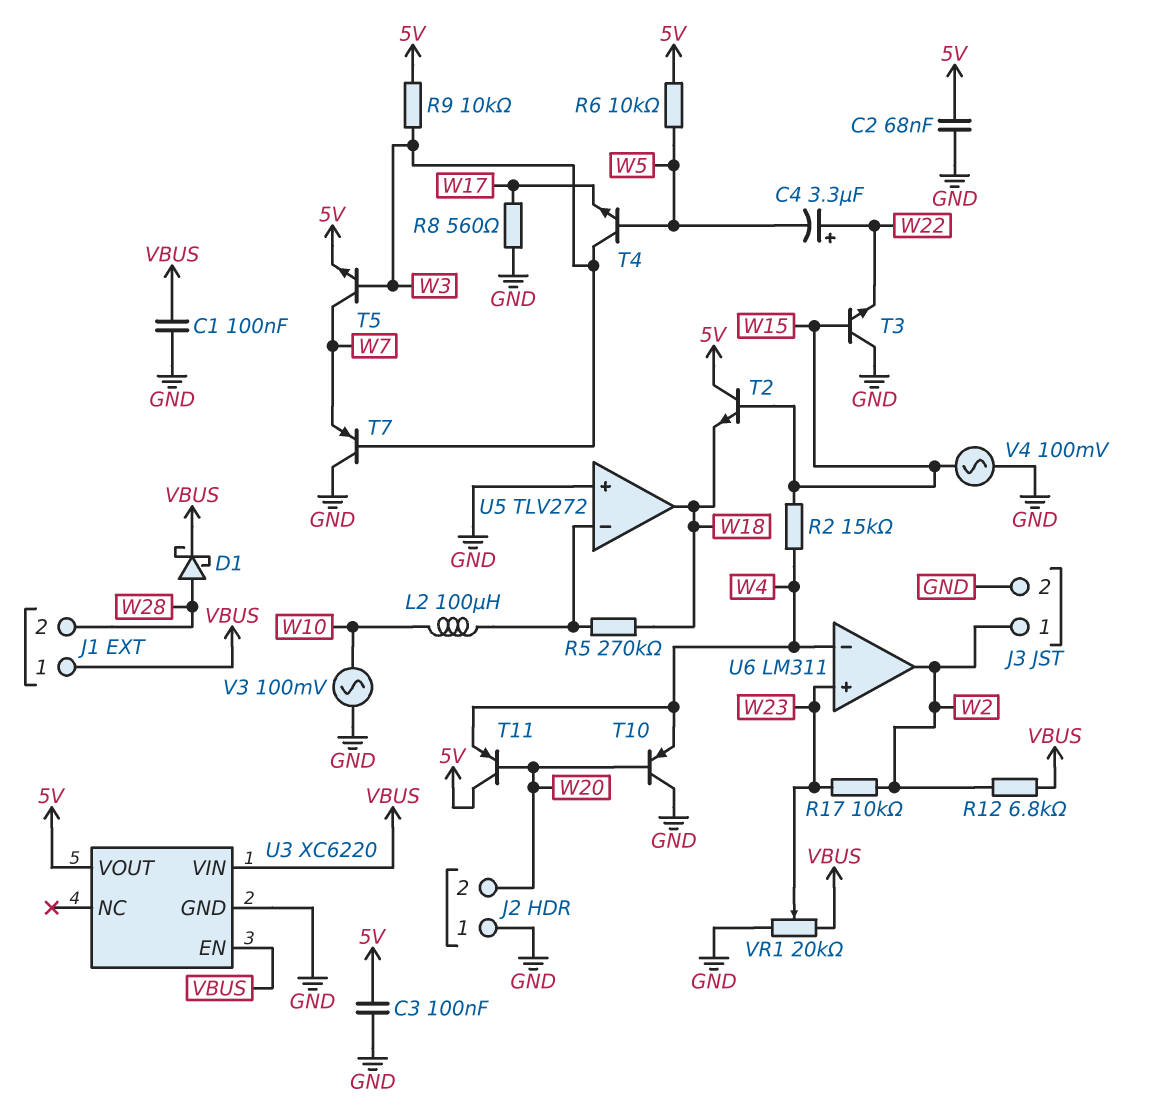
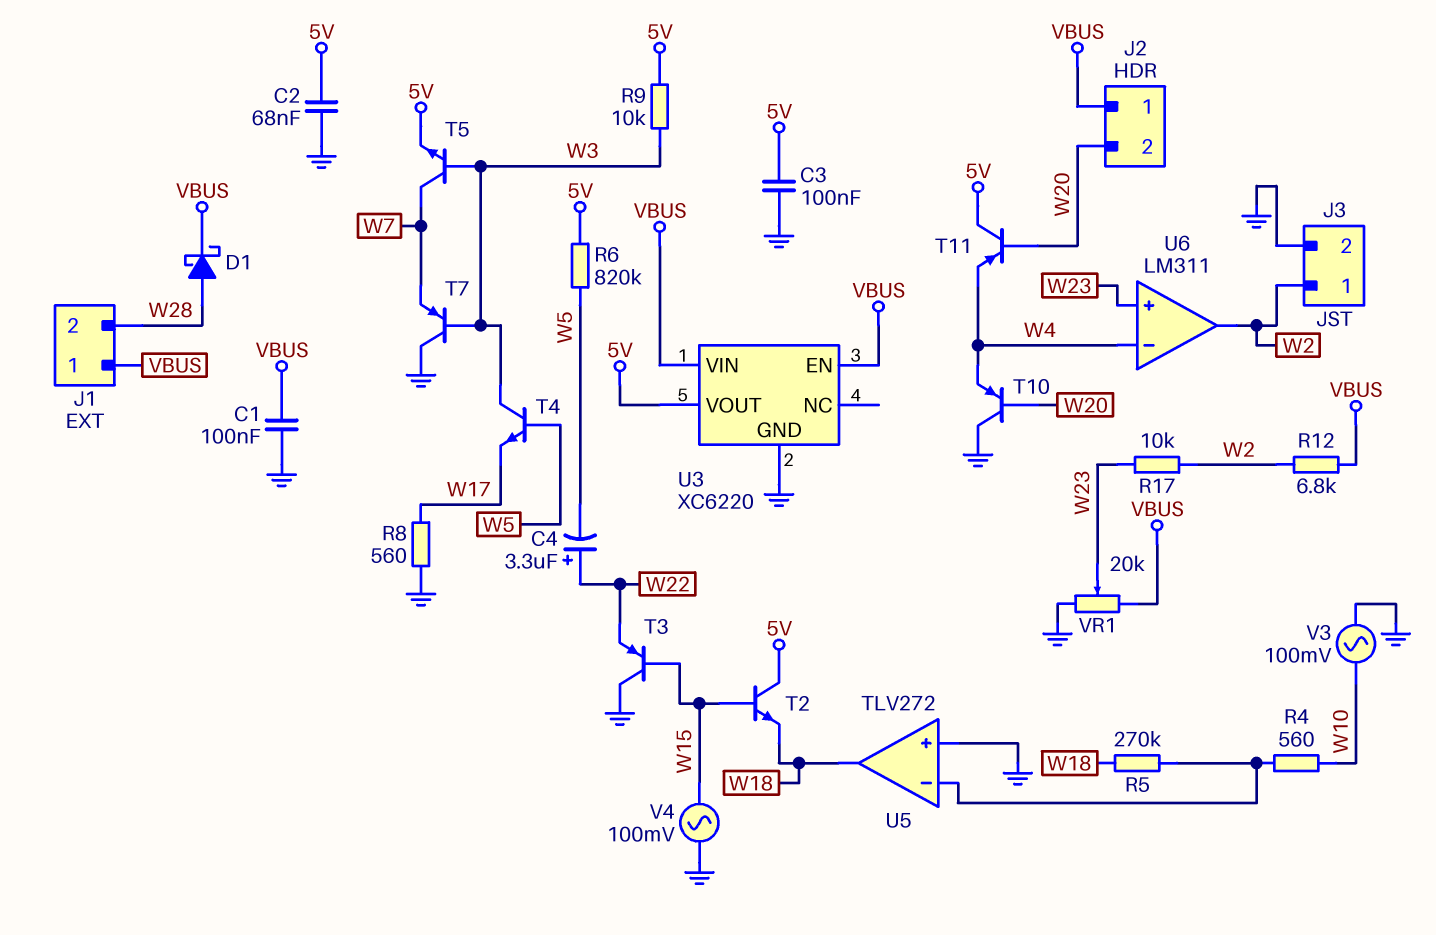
J2 pin 1: GND -> VBUS
L2: 100uH (U5/in-, W10) -> none
R2: 15k (W4, W15) -> none
R4: none -> 560 (U5/in-, W10)
R6: 10k (5V, W5) -> 820k (5V, W5)
T3: NPN (B W15, C GND, E W22) -> PNP (B W15, C GND, E W22)

